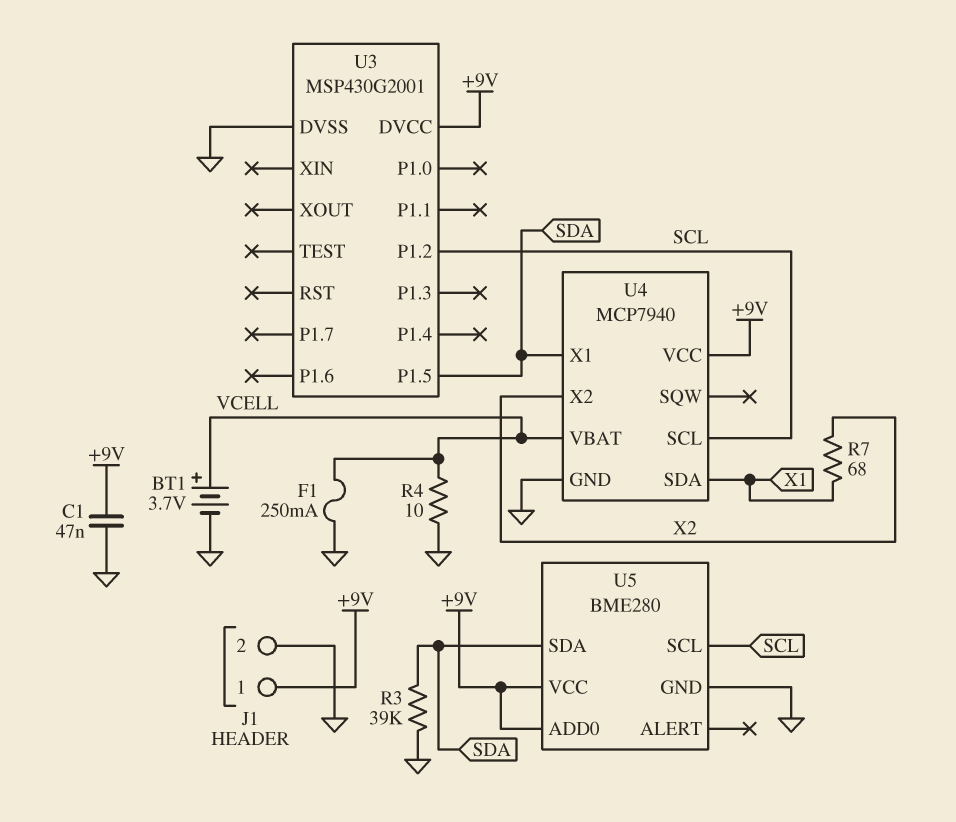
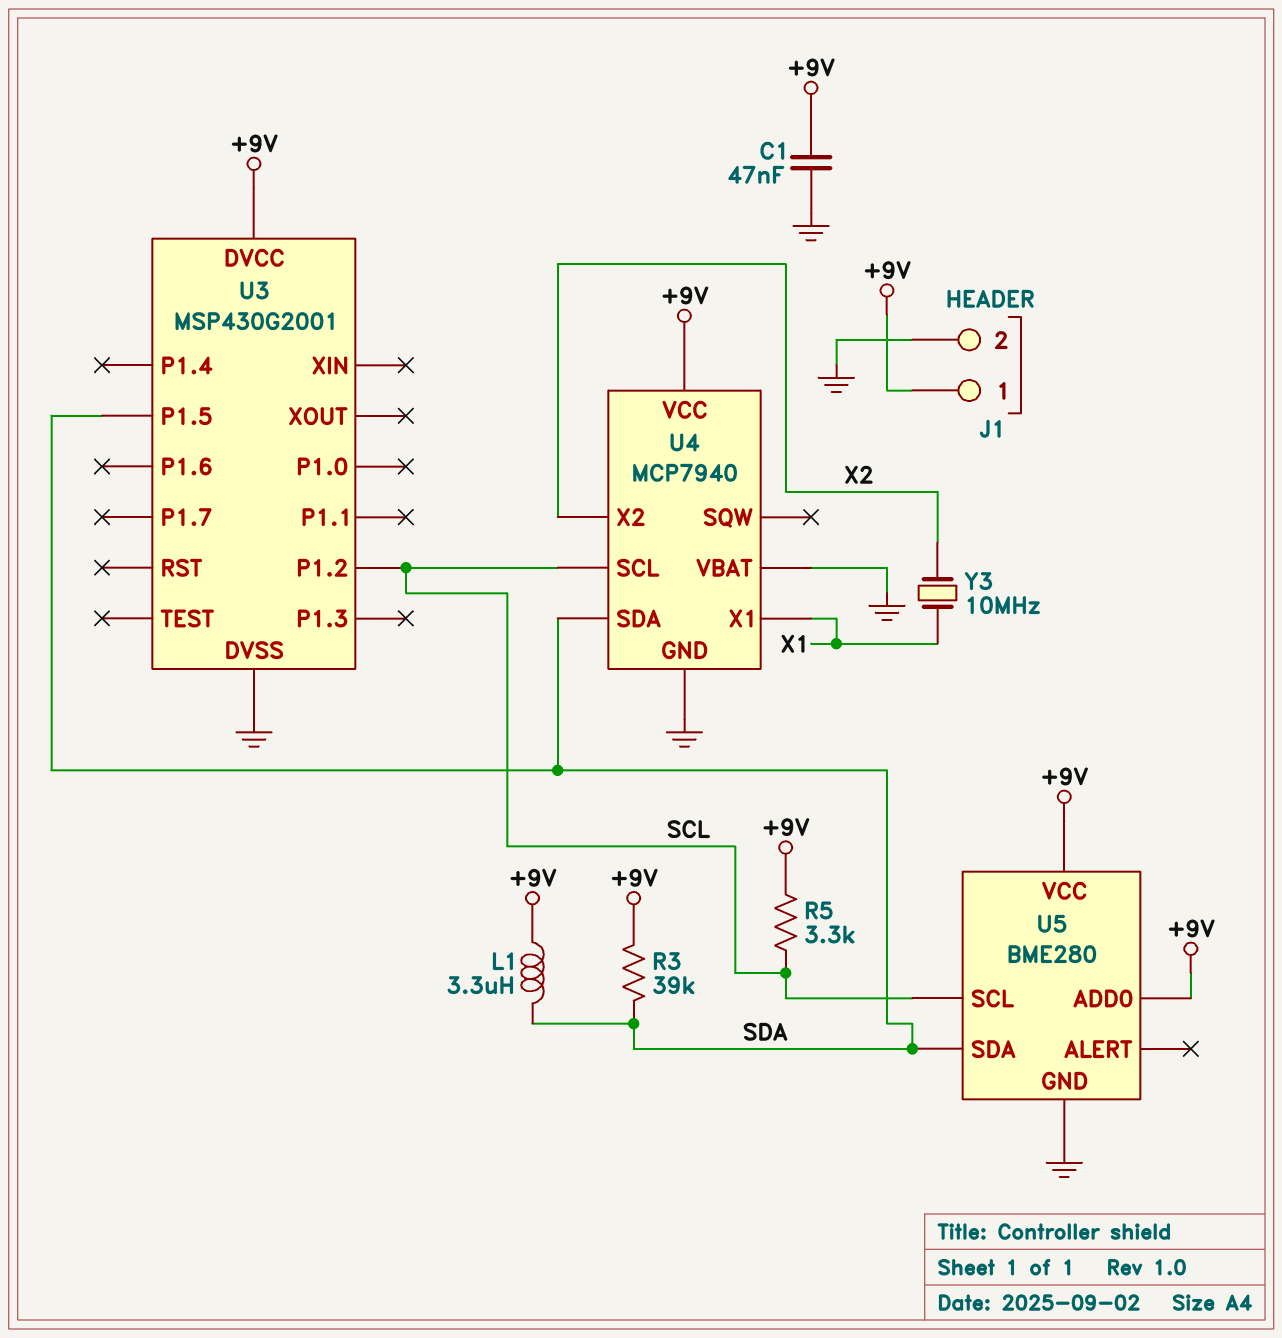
BT1: 3.7V (plus VCELL, minus GND) -> none
F1: 250mA (GND, VCELL) -> none
L1: none -> 3.3uH (+9V, SDA)
R3: 39k (GND, SDA) -> 39k (+9V, SDA)
R4: 10 (GND, VCELL) -> none
R5: none -> 3.3k (+9V, SCL)
R7: 68 (X1, X2) -> none
U4 pin SDA: X1 -> SDA
U4 pin VBAT: VCELL -> GND
U4 pin X1: SDA -> X1
Y3: none -> 10MHz (X1, X2)

